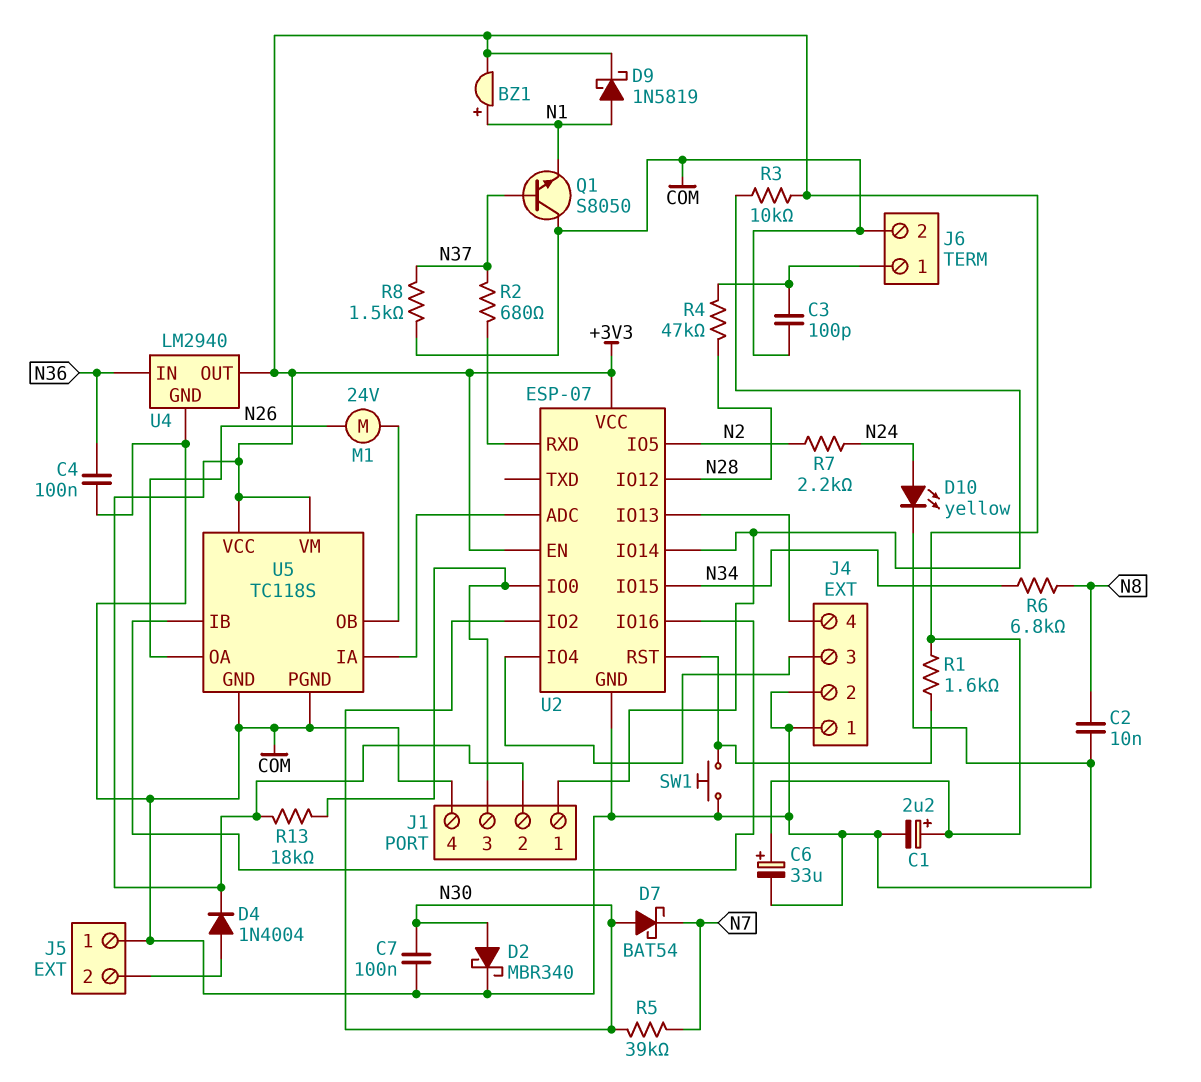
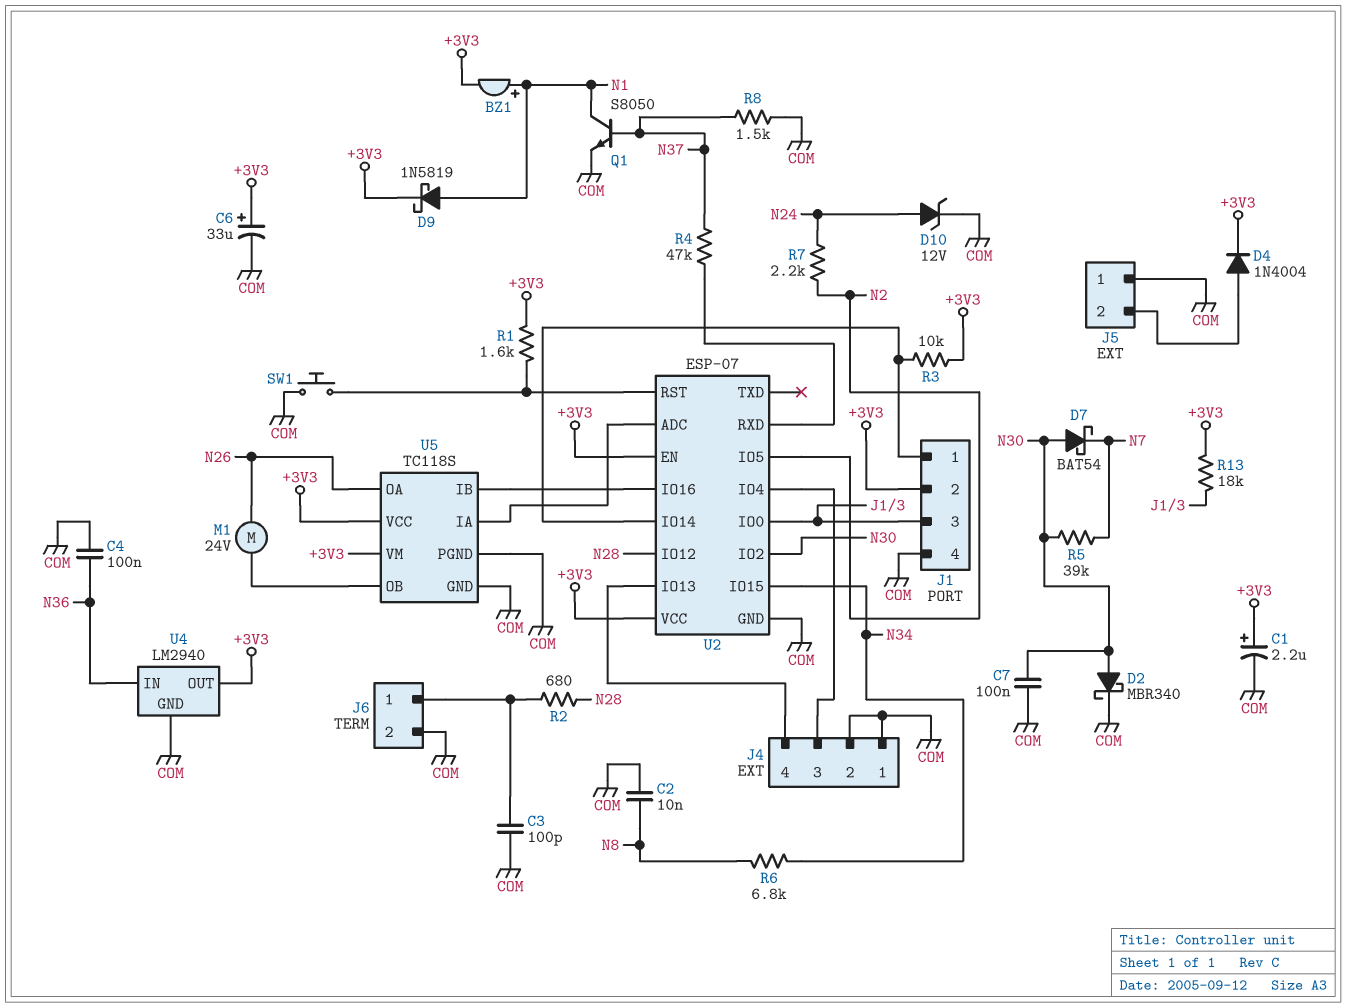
D10: LED yellow (A N24, K COM) -> zener 12V (A N24, K COM)
Q1: NPN S8050 (B N37, C COM, E N1) -> NPN S8050 (B N37, C N1, E COM)
R2: 680 (N37, U2/RXD) -> 680 (J6/1, N28)
R4: 47k (J6/1, N28) -> 47k (N37, U2/RXD)

